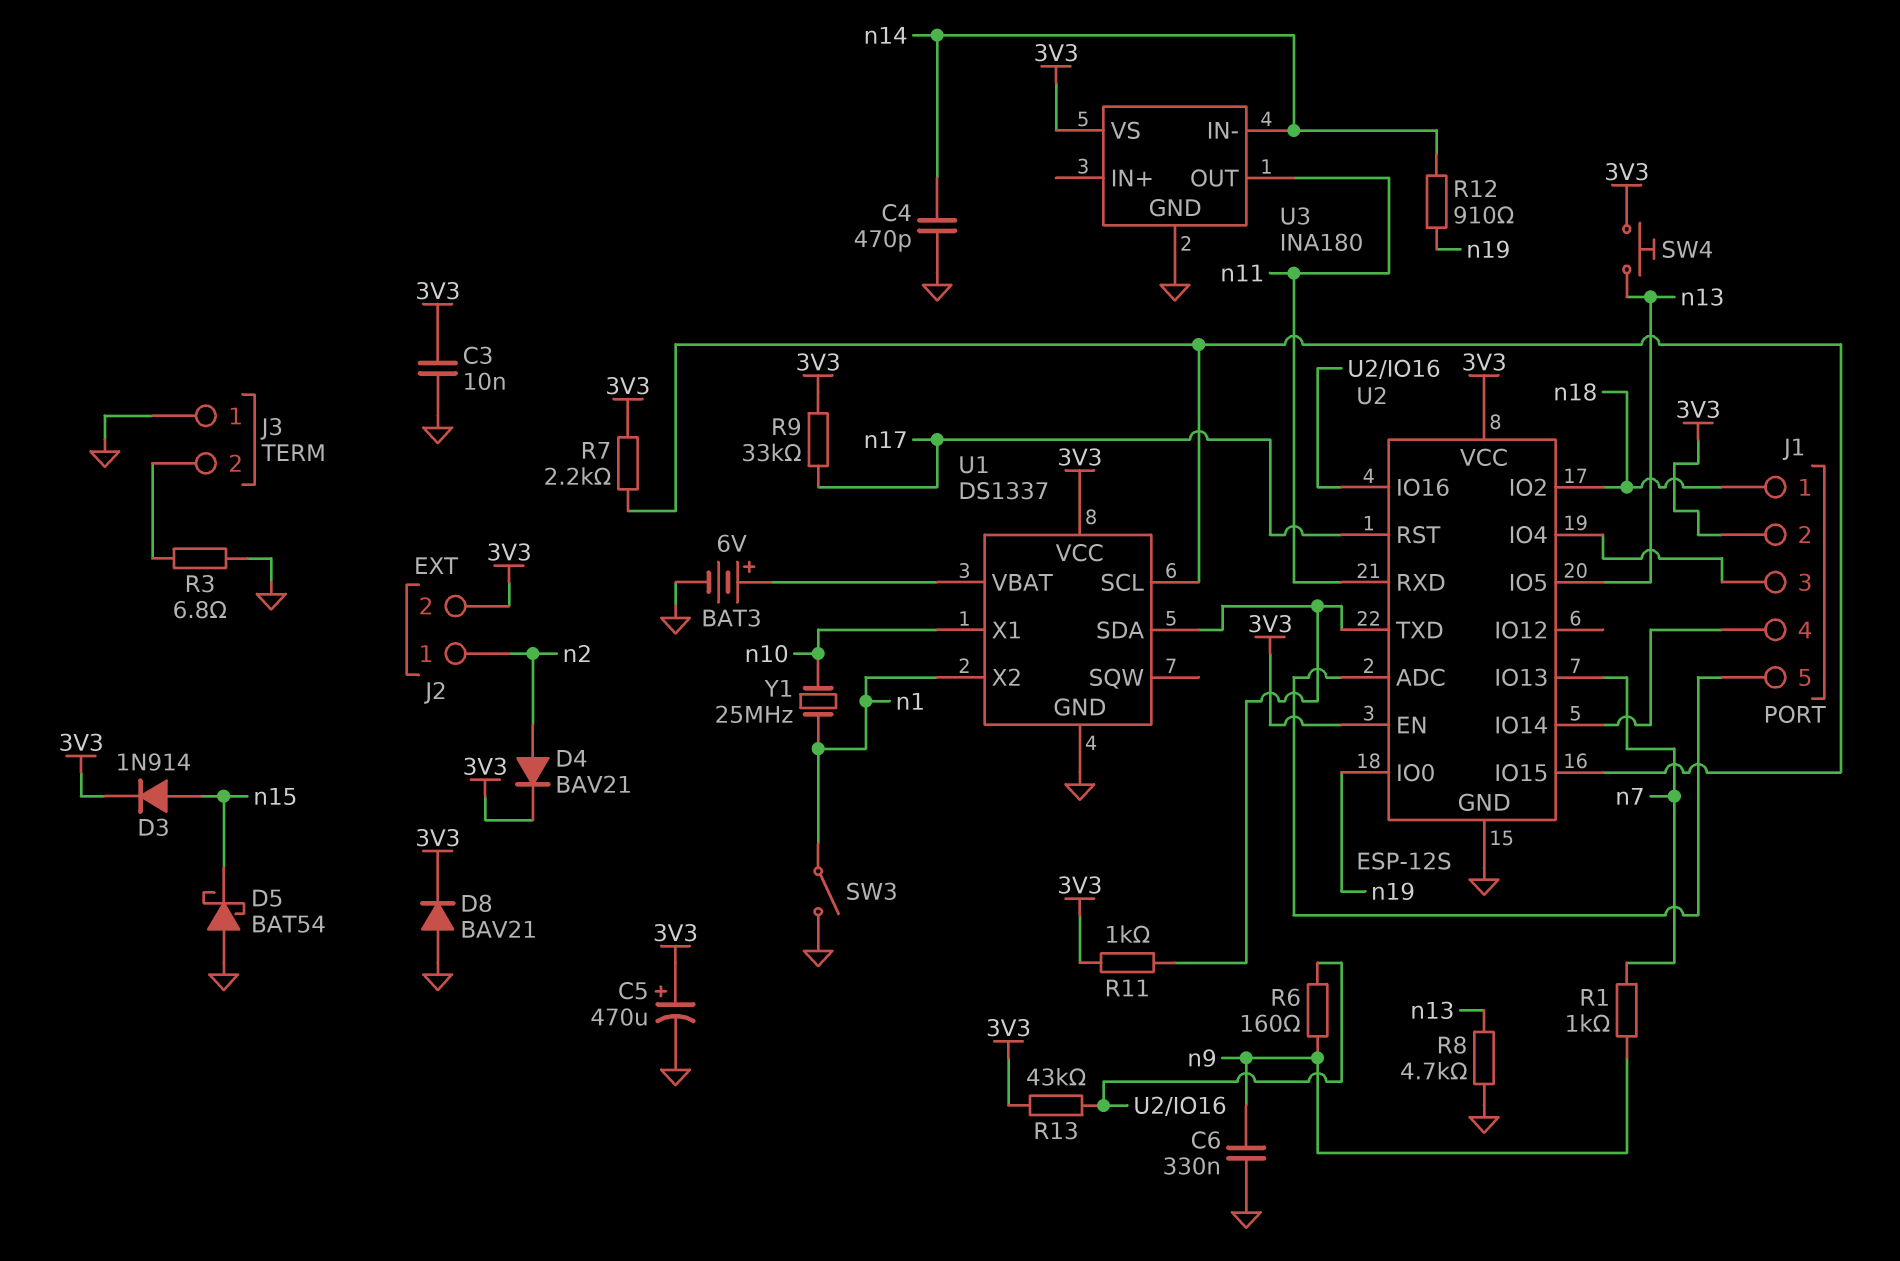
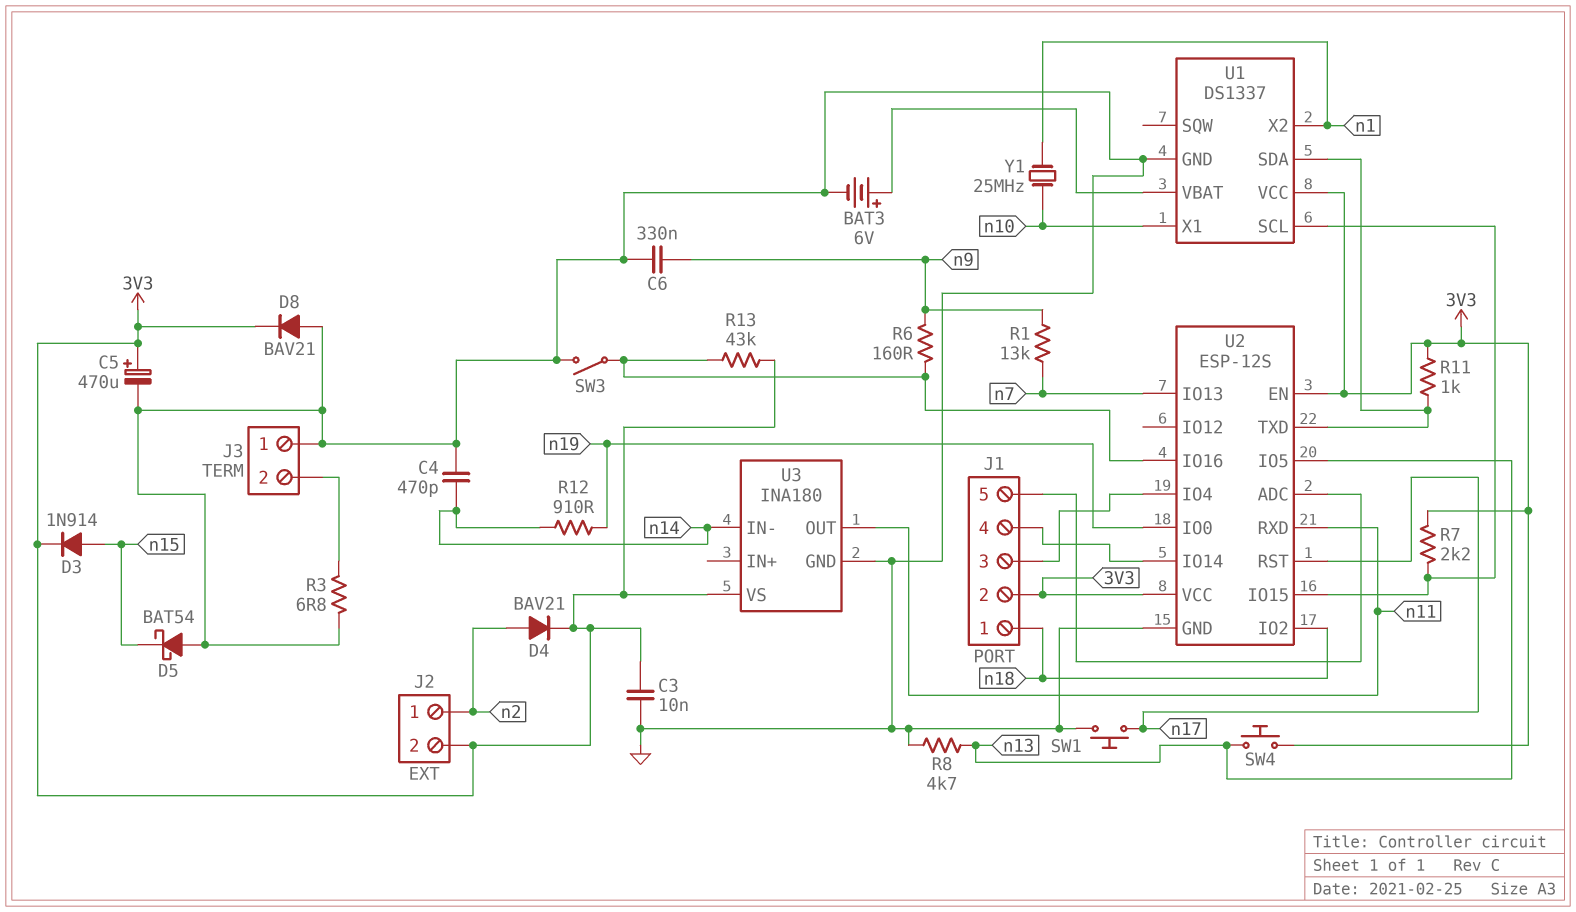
R1: 1k (n7, n9) -> 13k (n7, n9)
R9: 33k (3V3, n17) -> none
SW1: none -> button (GND, n17)
SW3: switch (GND, n1) -> switch (GND, U2/IO16)

